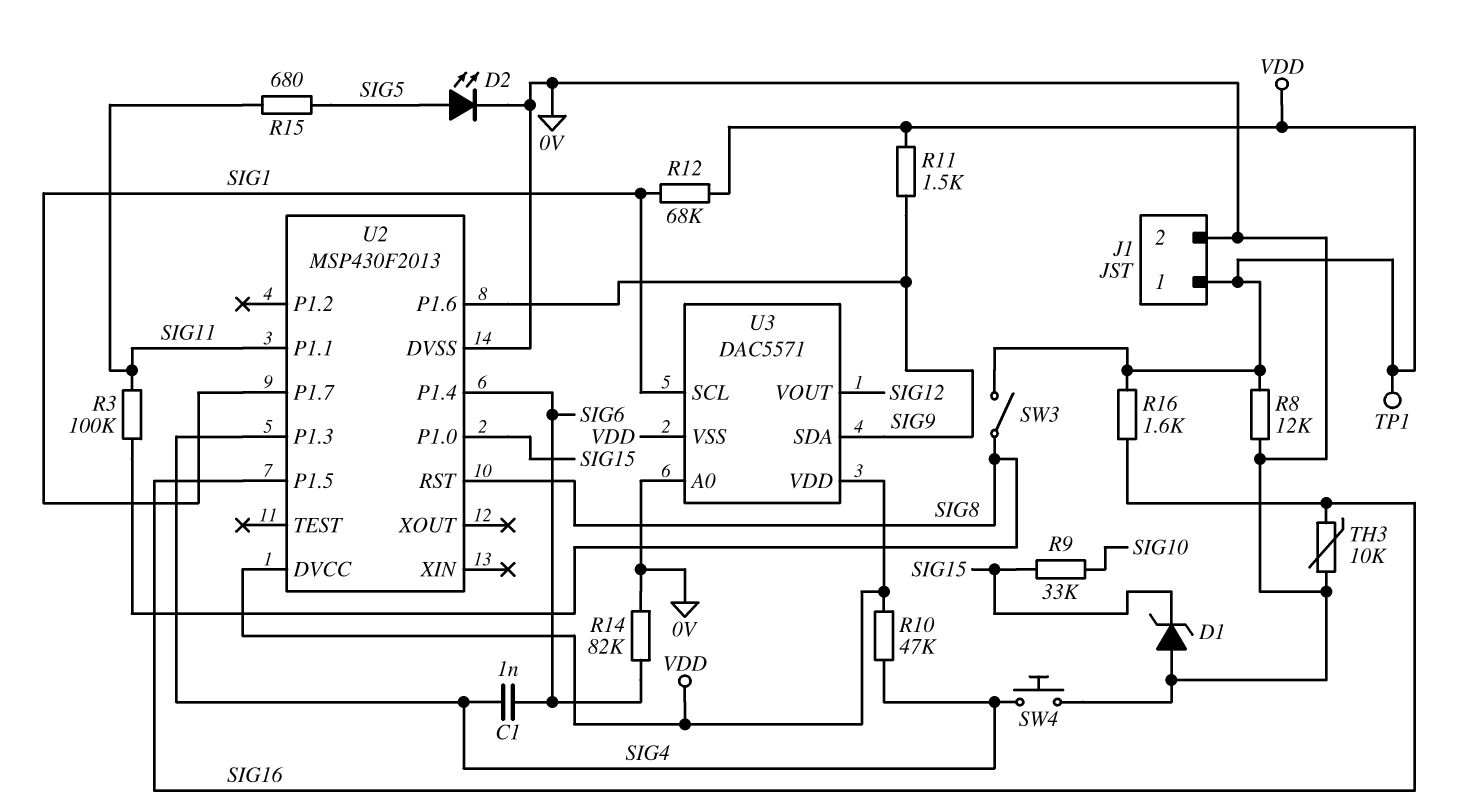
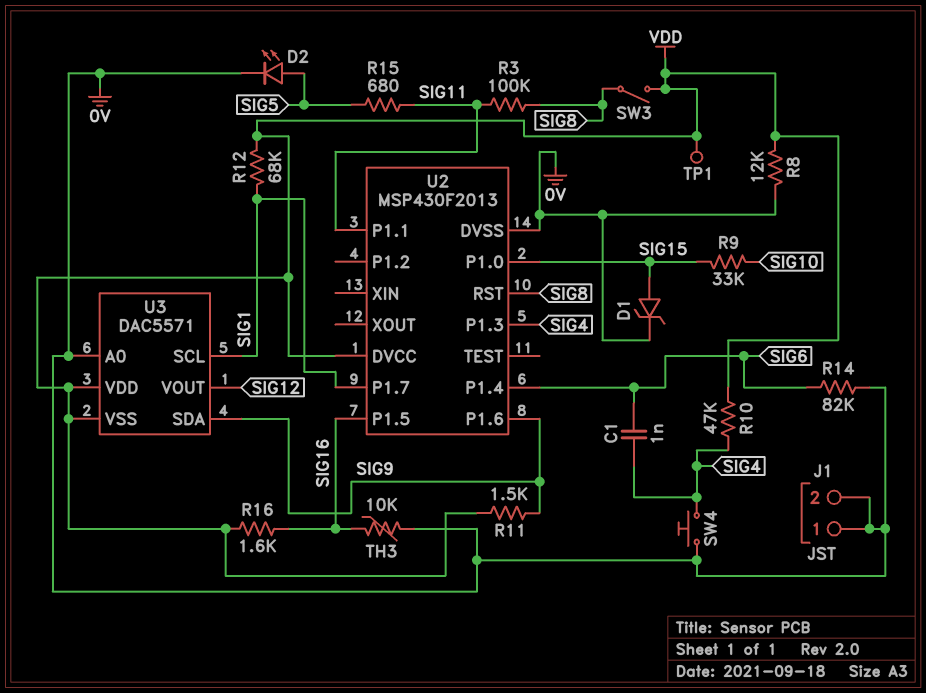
D1: zener (A 0V, K SIG15) -> zener (A SIG15, K 0V)
J1 pin 1: VDD -> 0V

